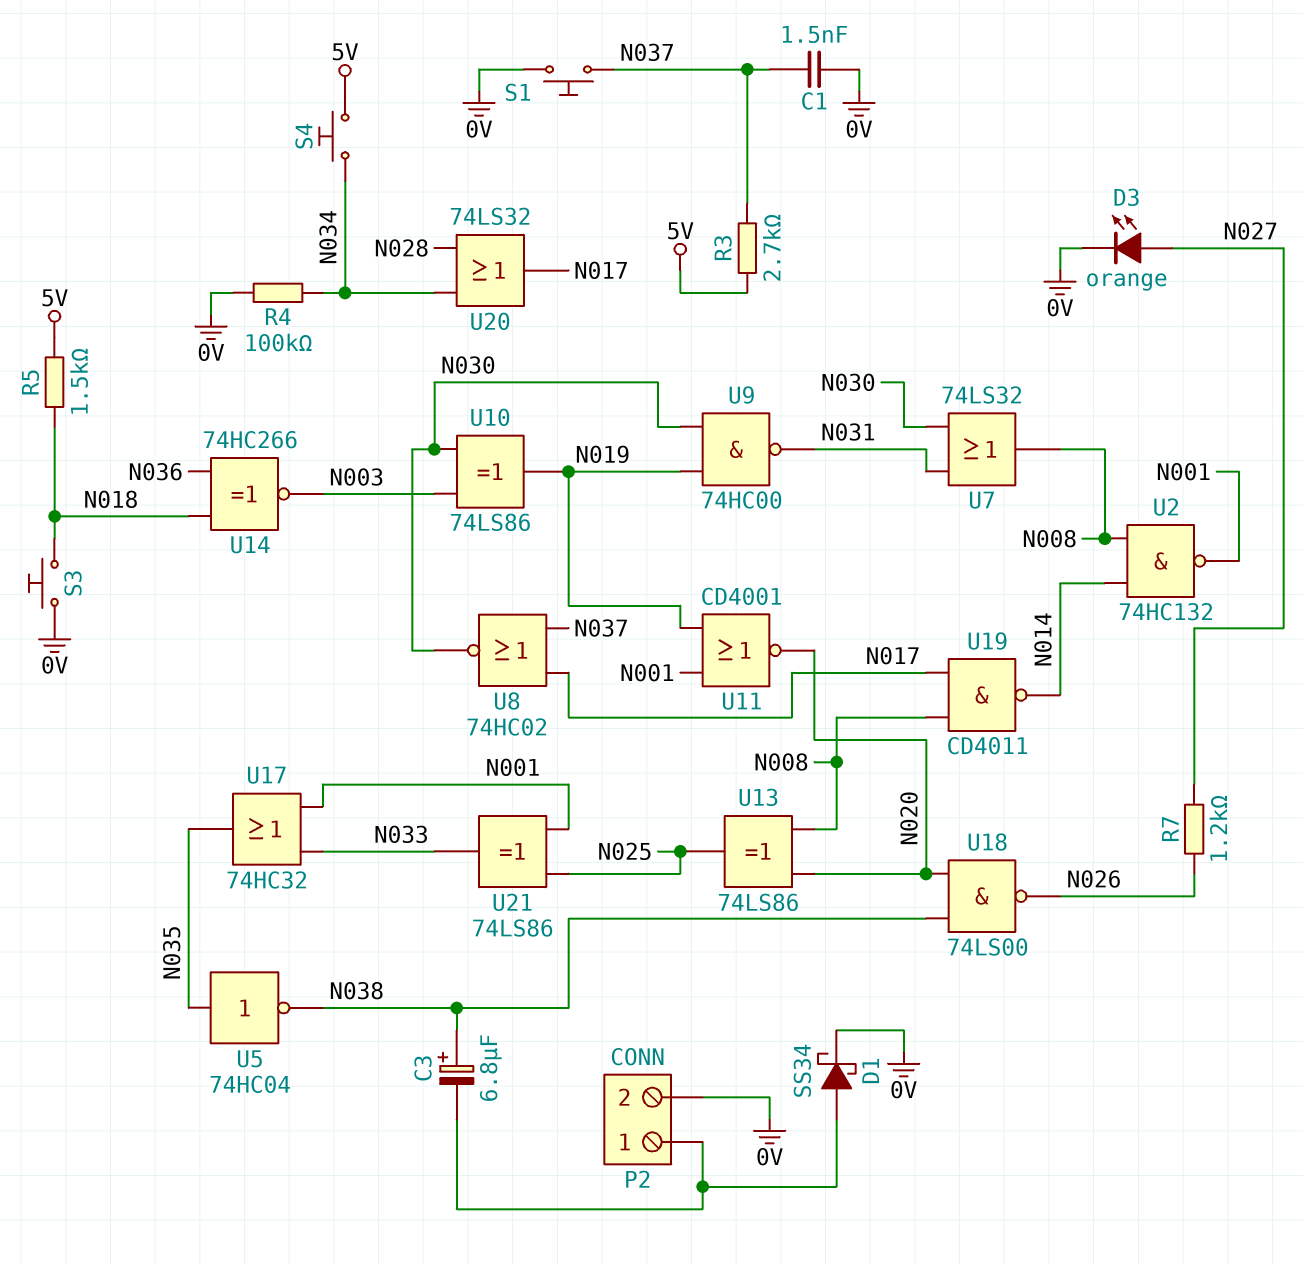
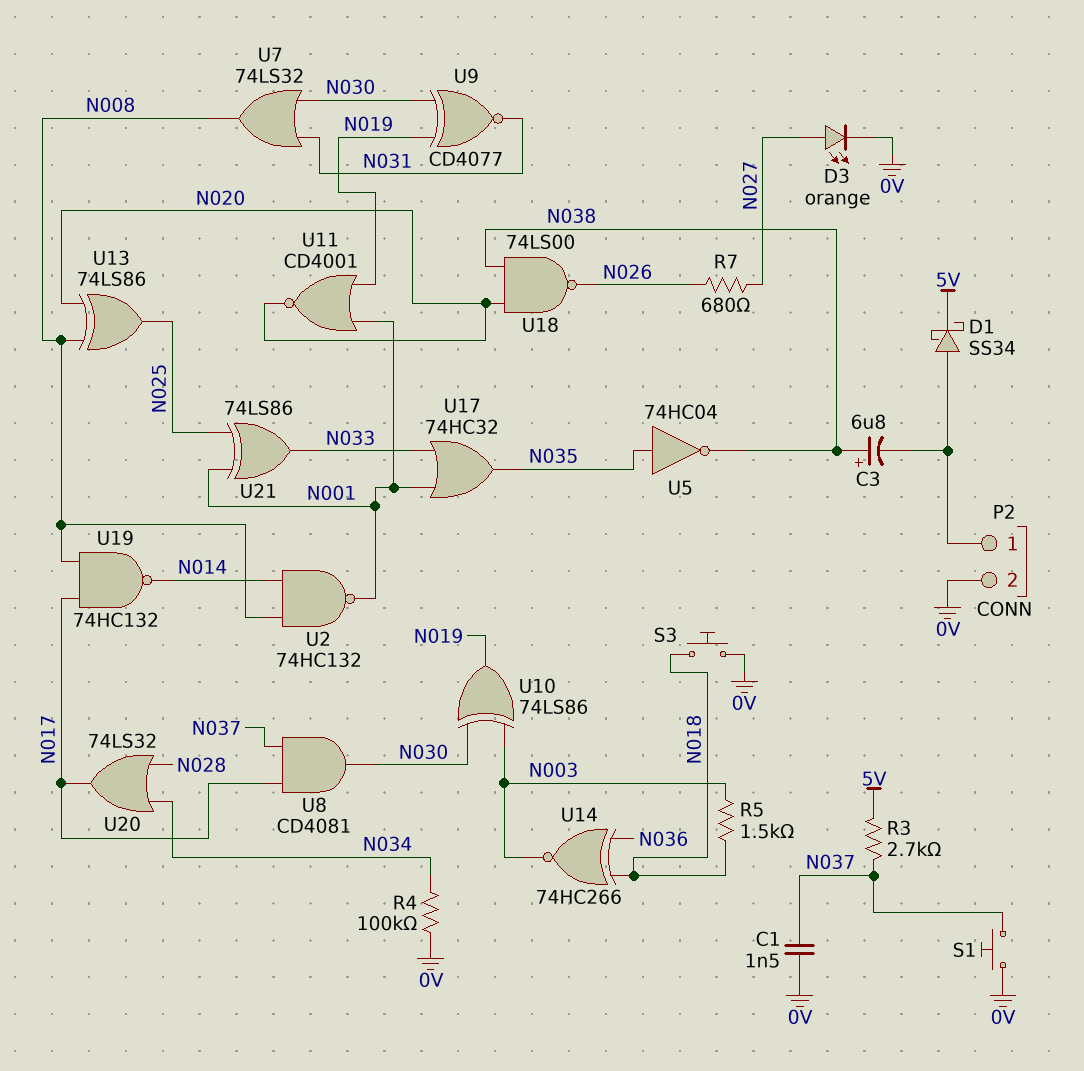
D1: schottky SS34 (A P2/1, K 0V) -> schottky SS34 (A P2/1, K 5V)
R5: 1.5k (5V, N018) -> 1.5k (N003, N018)
R7: 1.2k (N026, N027) -> 680 (N026, N027)
S4: button (5V, N034) -> none
U8: NOR 74HC02 (in N017, in N037, out N030) -> AND CD4081 (in N017, in N037, out N030)
U9: NAND 74HC00 (in N019, in N030, out N031) -> XNOR CD4077 (in N019, in N030, out N031)
U19: NAND CD4011 (in N008, in N017, out N014) -> NAND 74HC132 (in N008, in N017, out N014)

